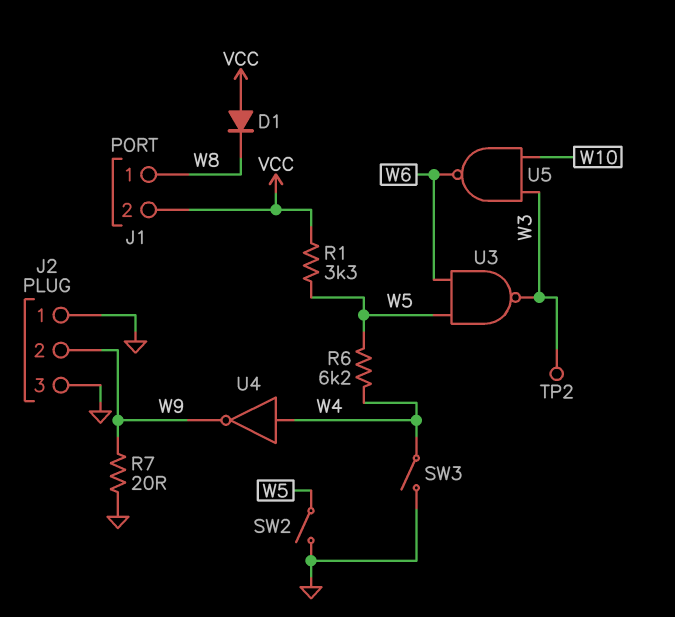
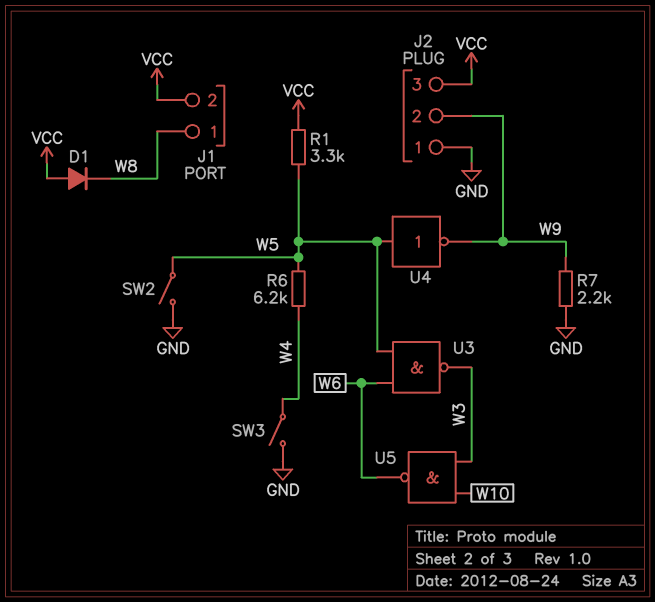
J2 pin 3: GND -> VCC
R7: 20 (GND, W9) -> 2.2k (GND, W9)
TP2: test point (W3) -> none
U4: NOT (in W4, out W9) -> NOT (in W5, out W9)

